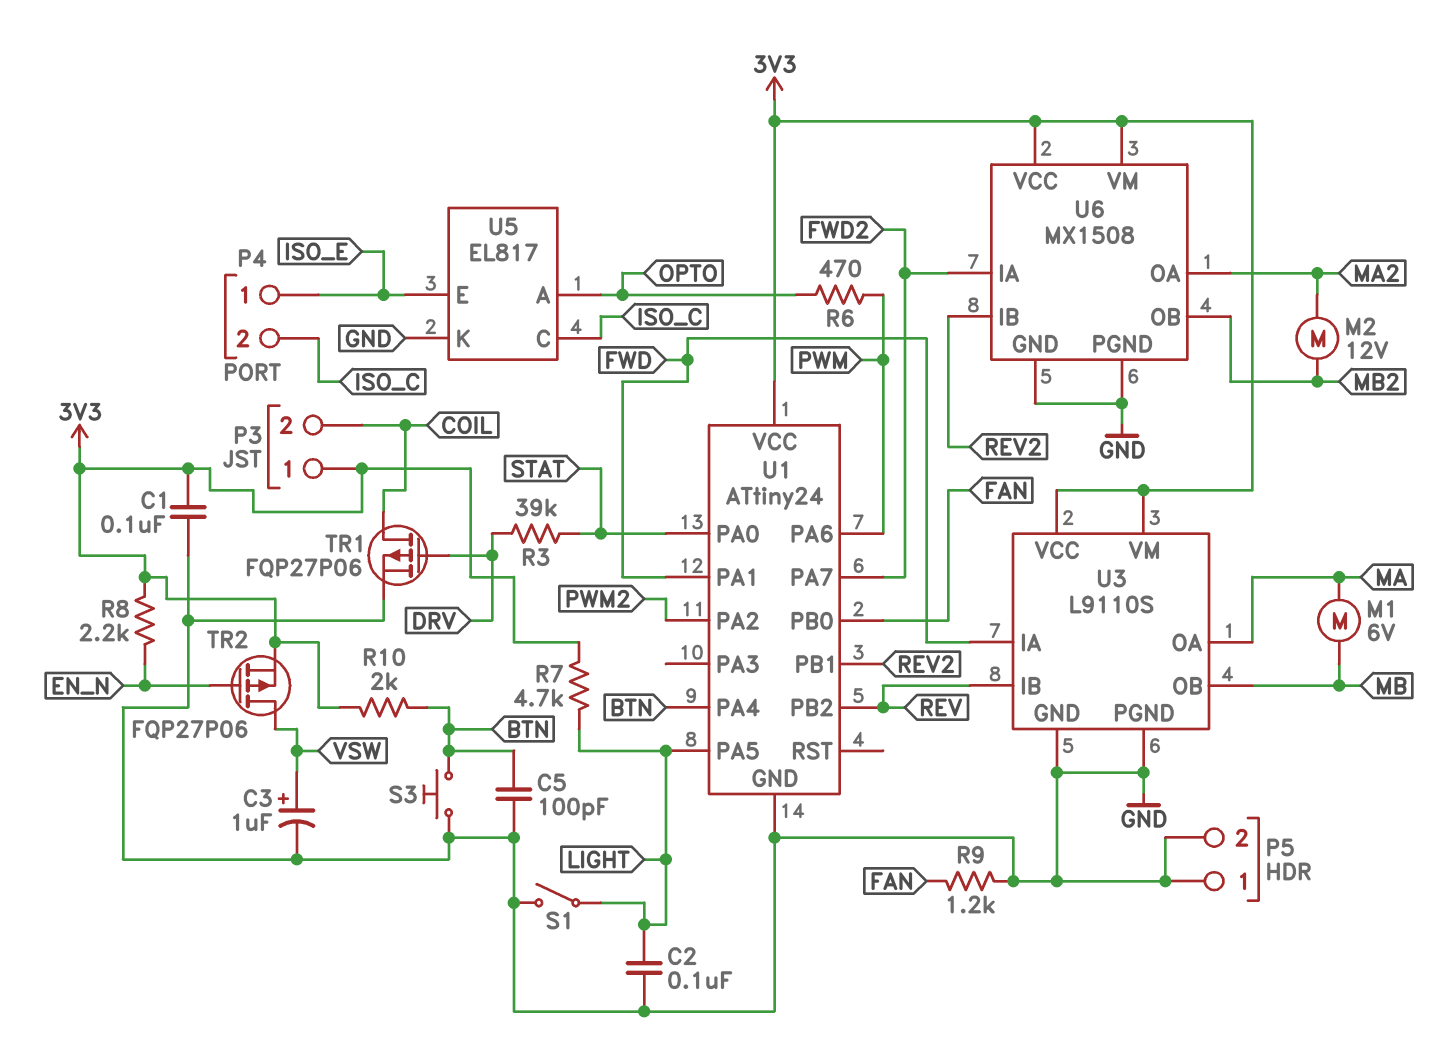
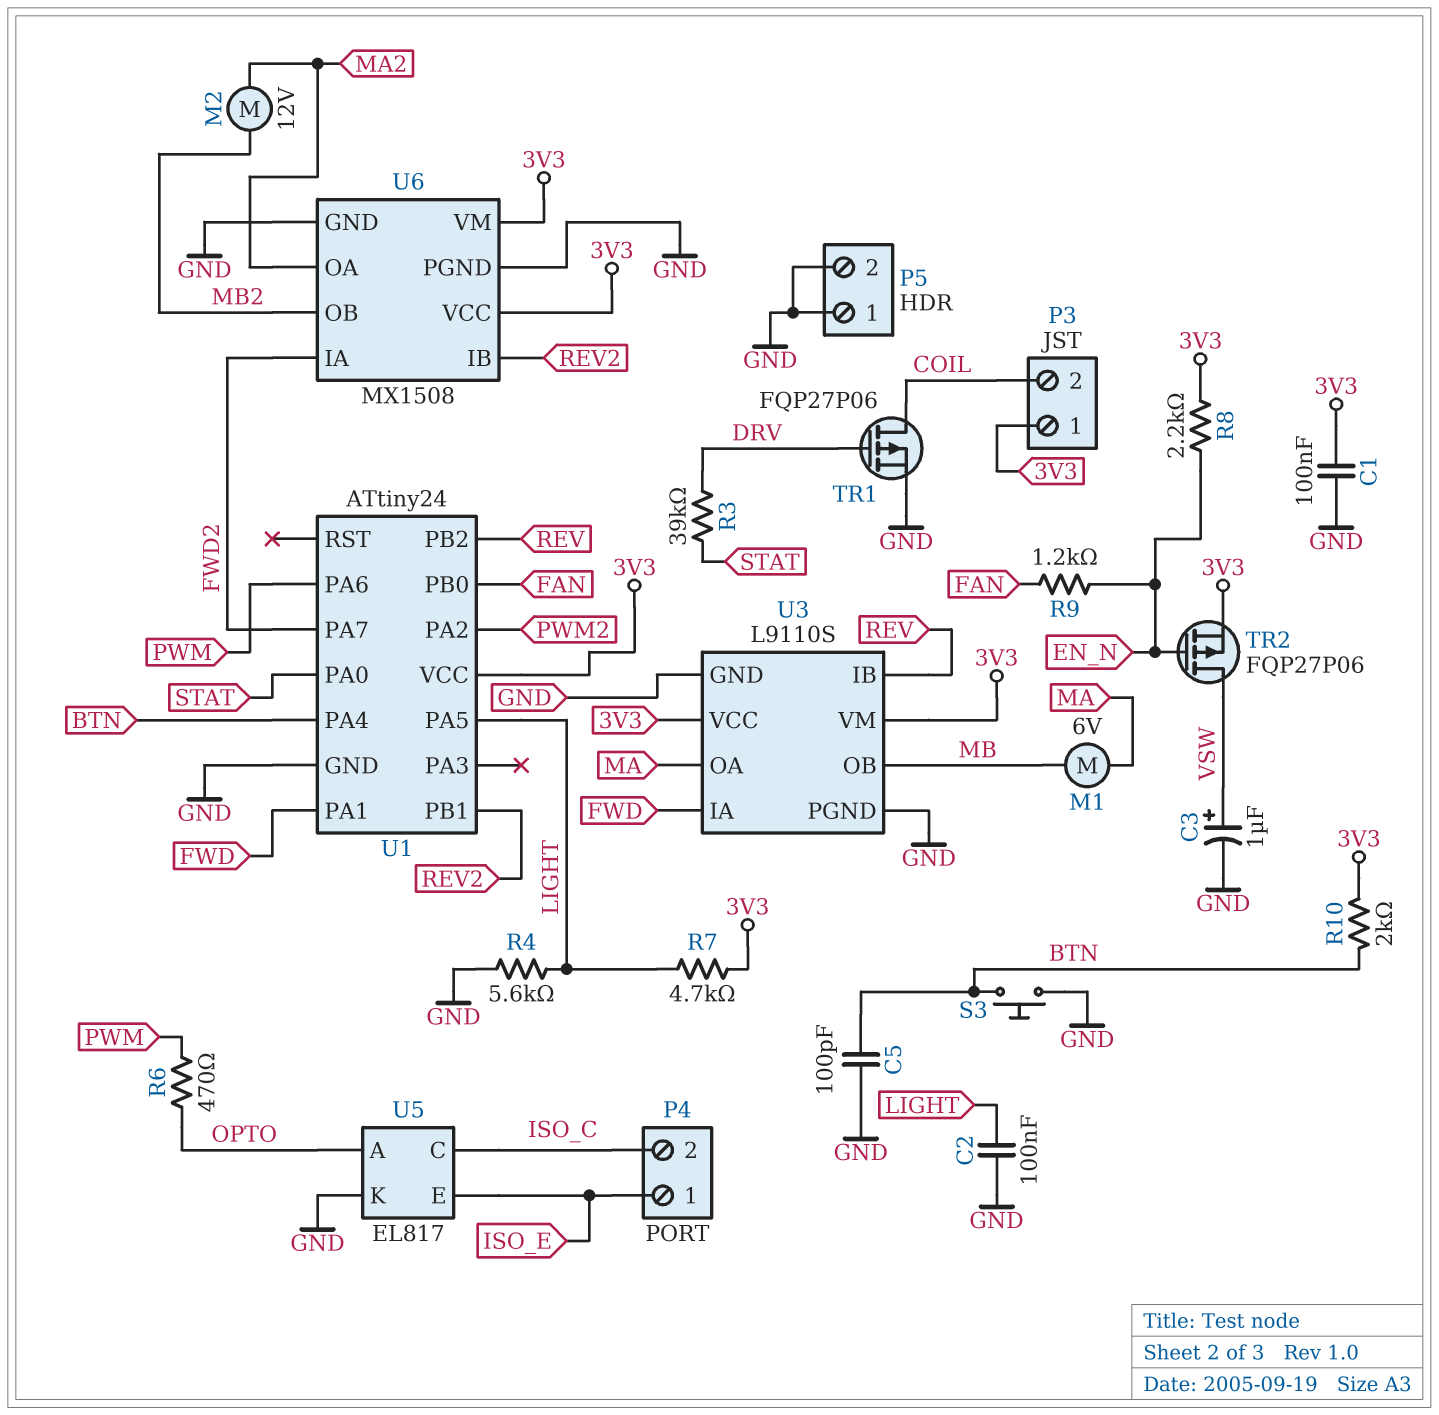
R4: none -> 5.6k (GND, LIGHT)
R9: 1.2k (FAN, GND) -> 1.2k (EN_N, FAN)
S1: switch (GND, LIGHT) -> none

